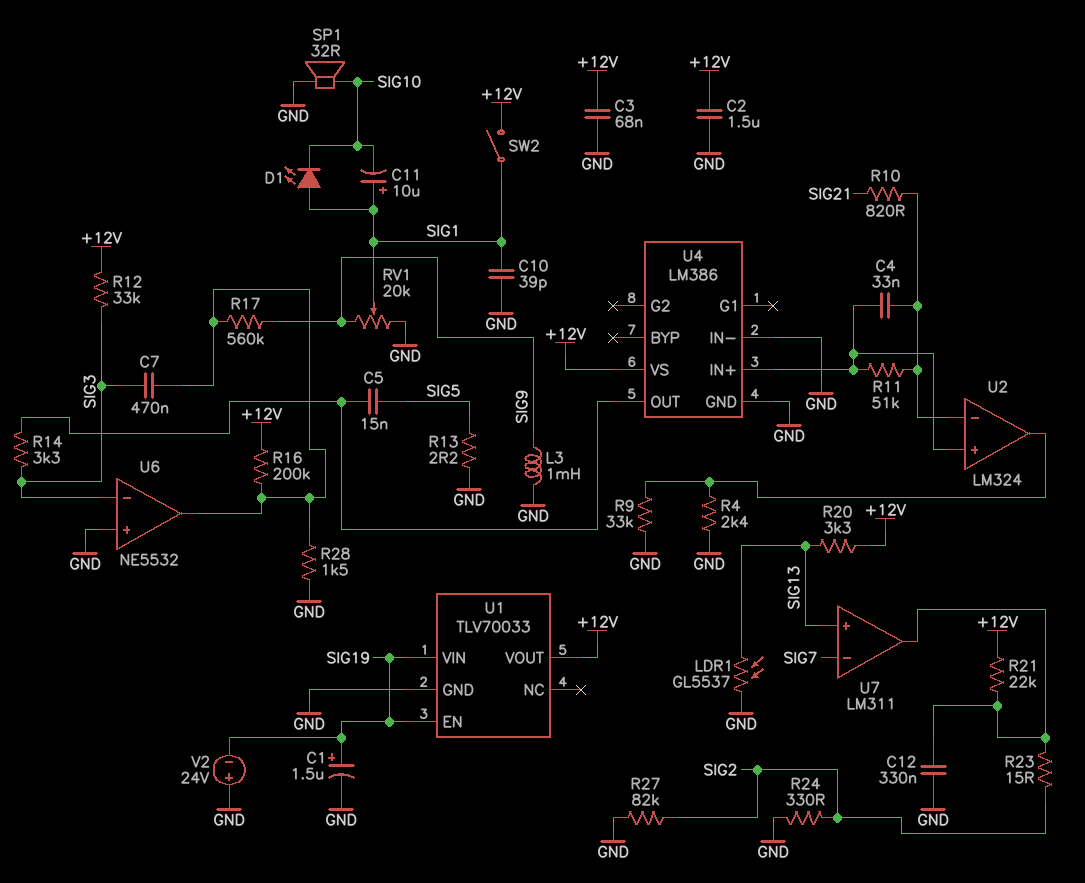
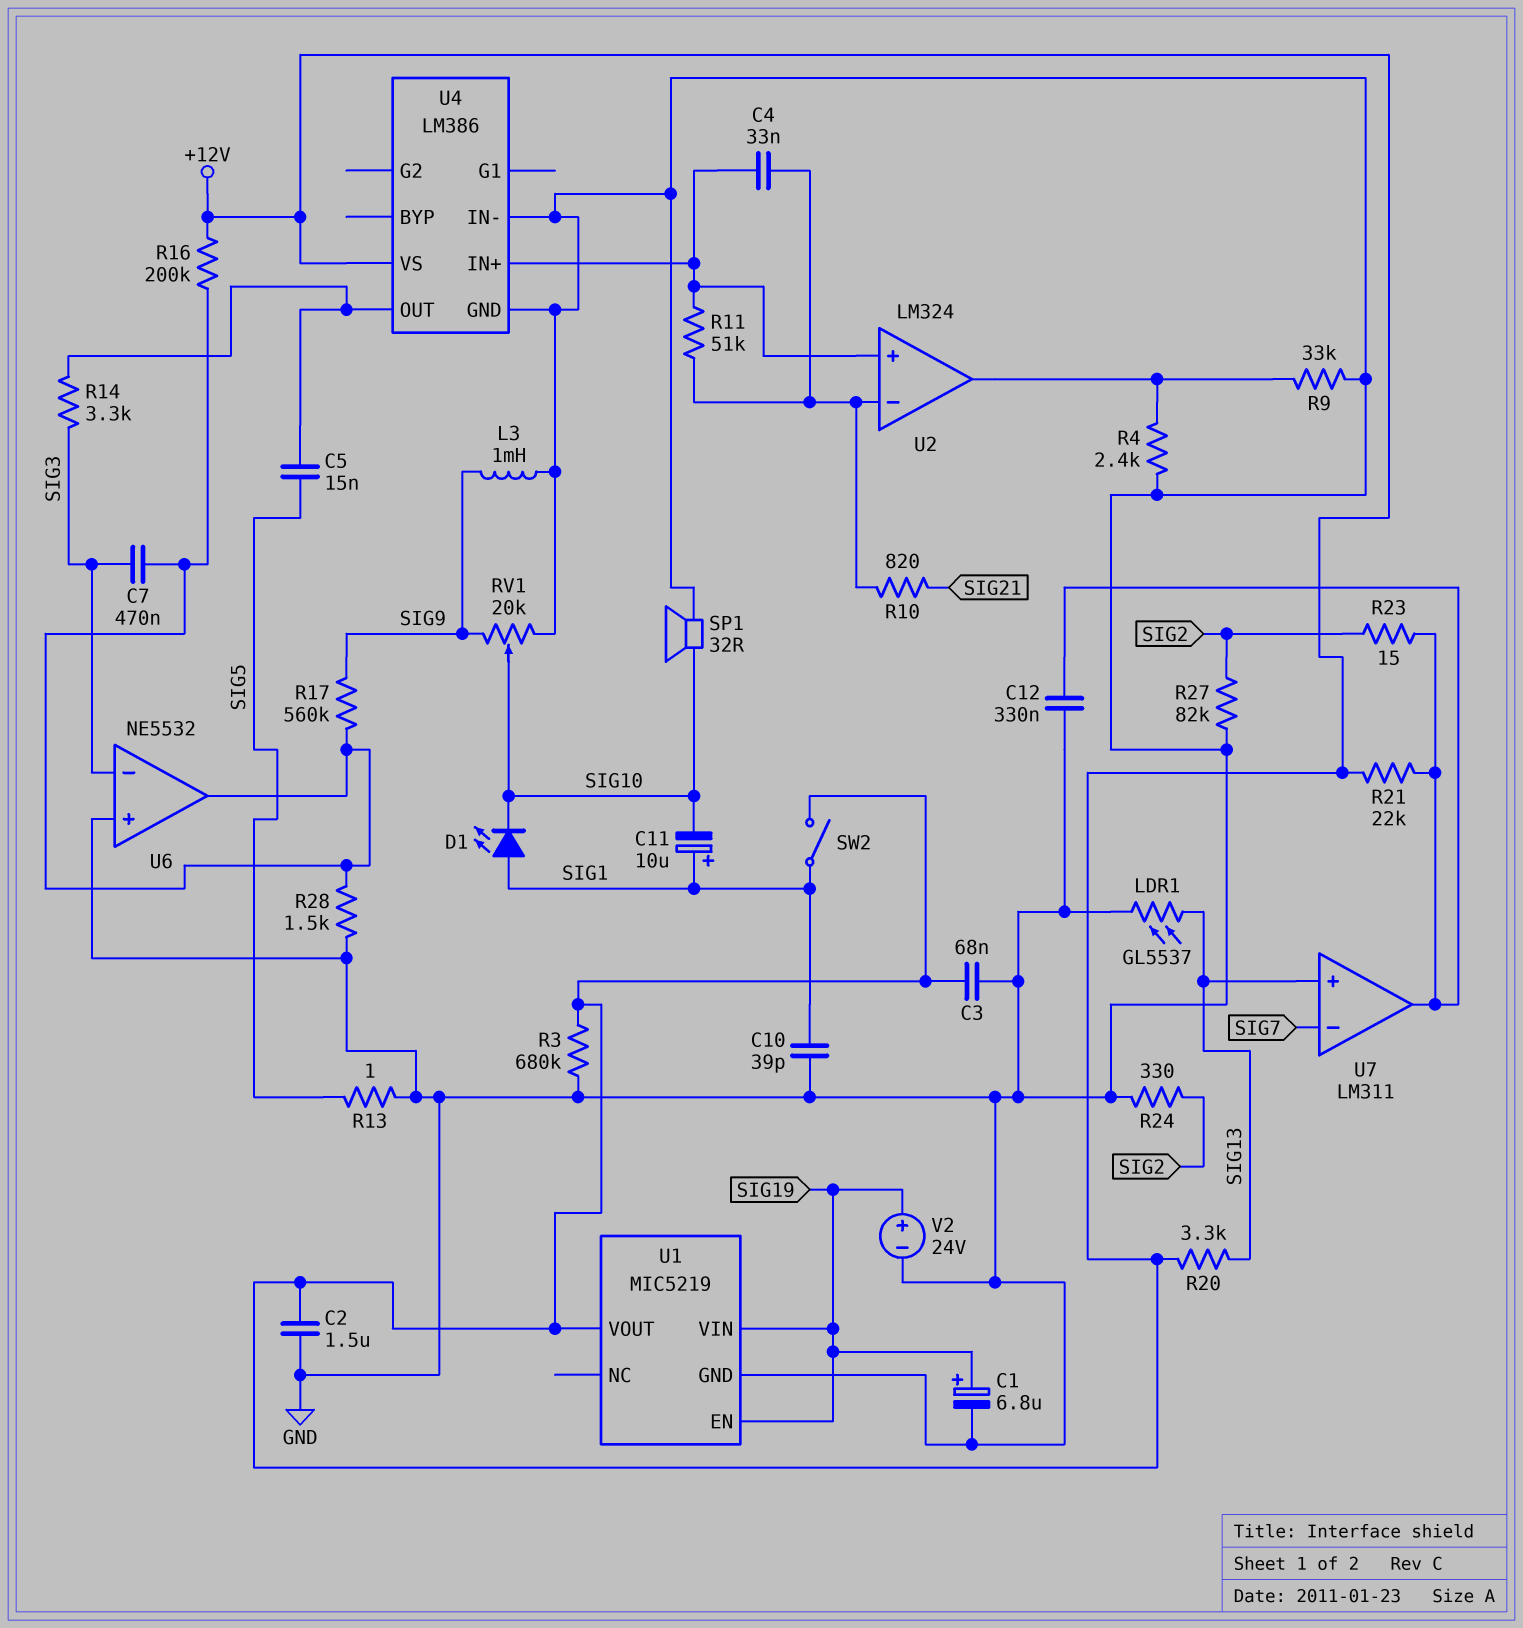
C1: 1.5uF (plus SIG19, minus GND) -> 6.8uF (plus SIG19, minus GND)
R3: none -> 680k (+12V, GND)
R12: 33k (+12V, SIG3) -> none
R13: 2.2 (GND, SIG5) -> 1 (GND, SIG5)
RV1: 20k (GND, SIG9, wiper SIG1) -> 20k (GND, SIG9, wiper SIG10)
U1: TLV70033 -> MIC5219
V2: 24V (plus GND, minus SIG19) -> 24V (plus SIG19, minus GND)

